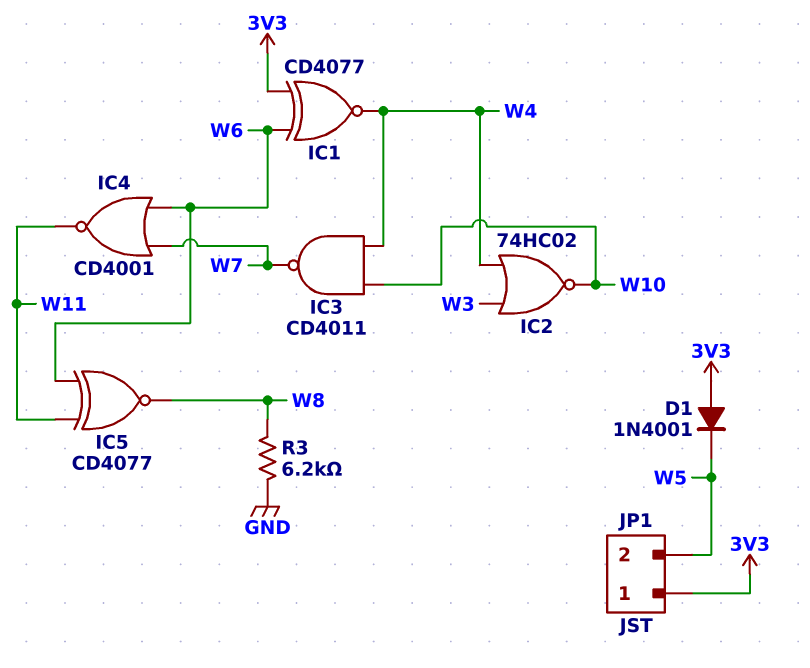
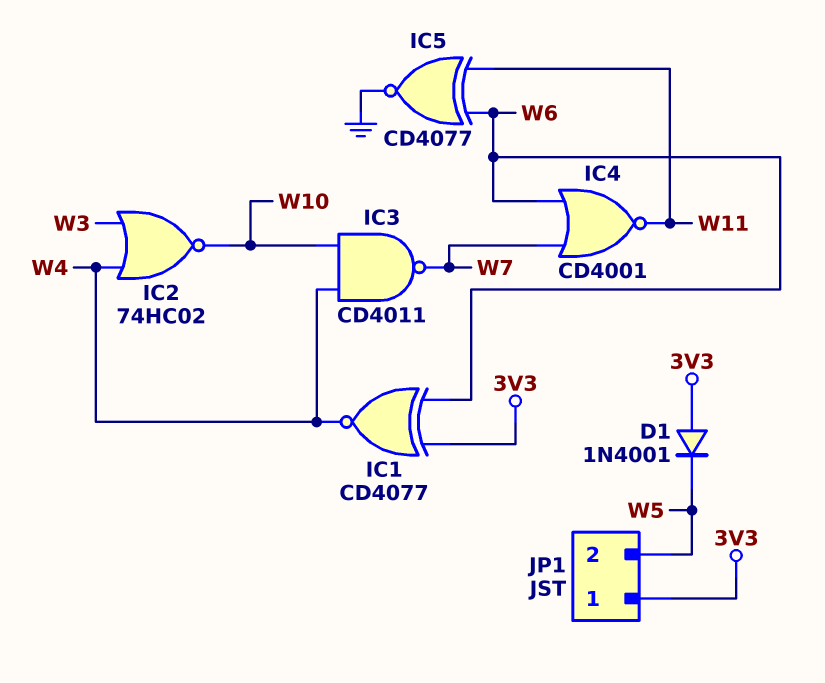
IC5: XNOR CD4077 (in W6, in W11, out W8) -> XNOR CD4077 (in W6, in W11, out GND)
R3: 6.2k (GND, W8) -> none

